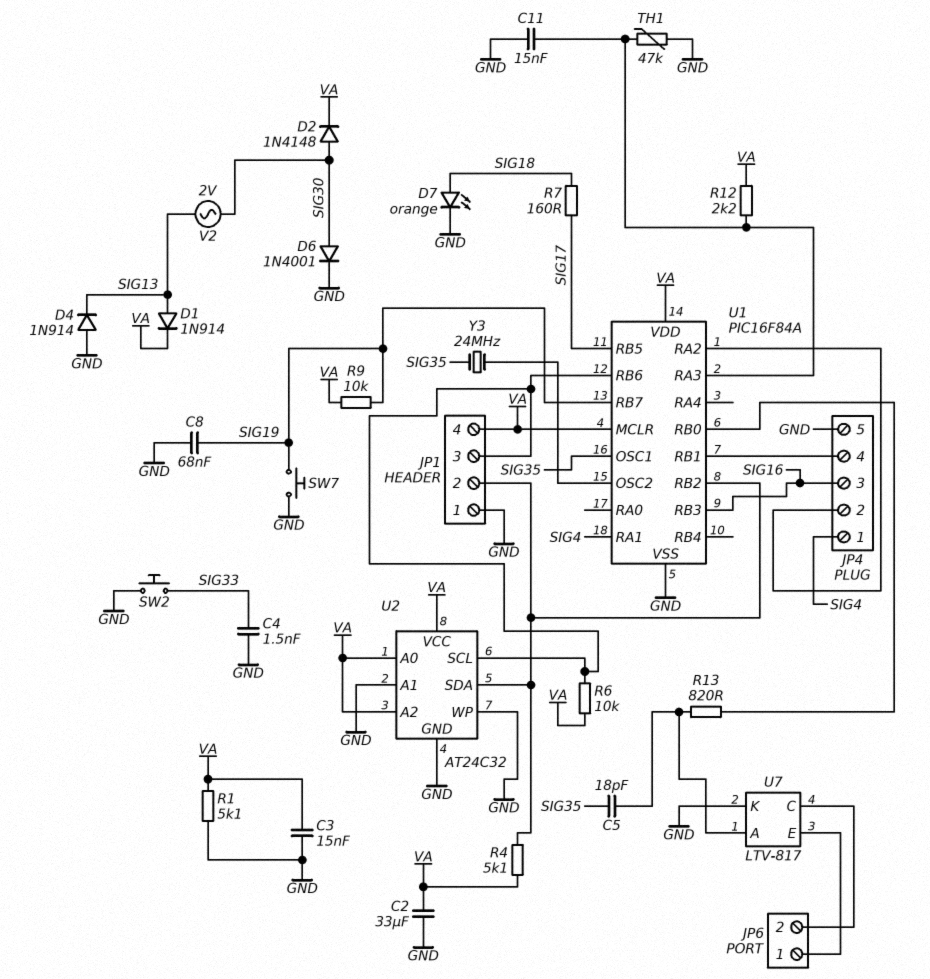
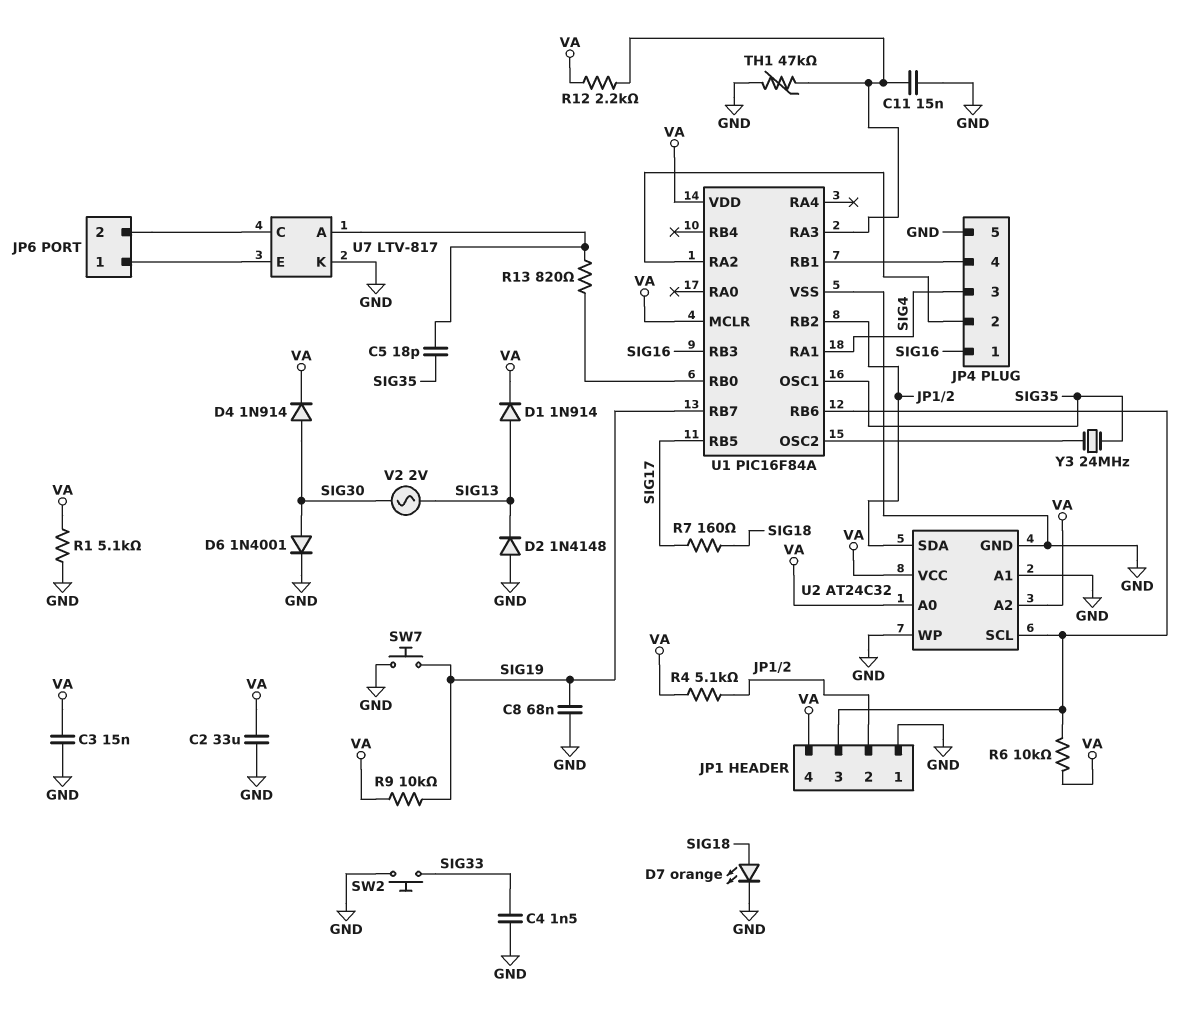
D2: diode 1N4148 (A SIG30, K VA) -> diode 1N4148 (A GND, K SIG13)
D4: diode 1N914 (A GND, K SIG13) -> diode 1N914 (A SIG30, K VA)
JP4 pin 1: SIG4 -> SIG16
JP4 pin 3: SIG16 -> SIG4

